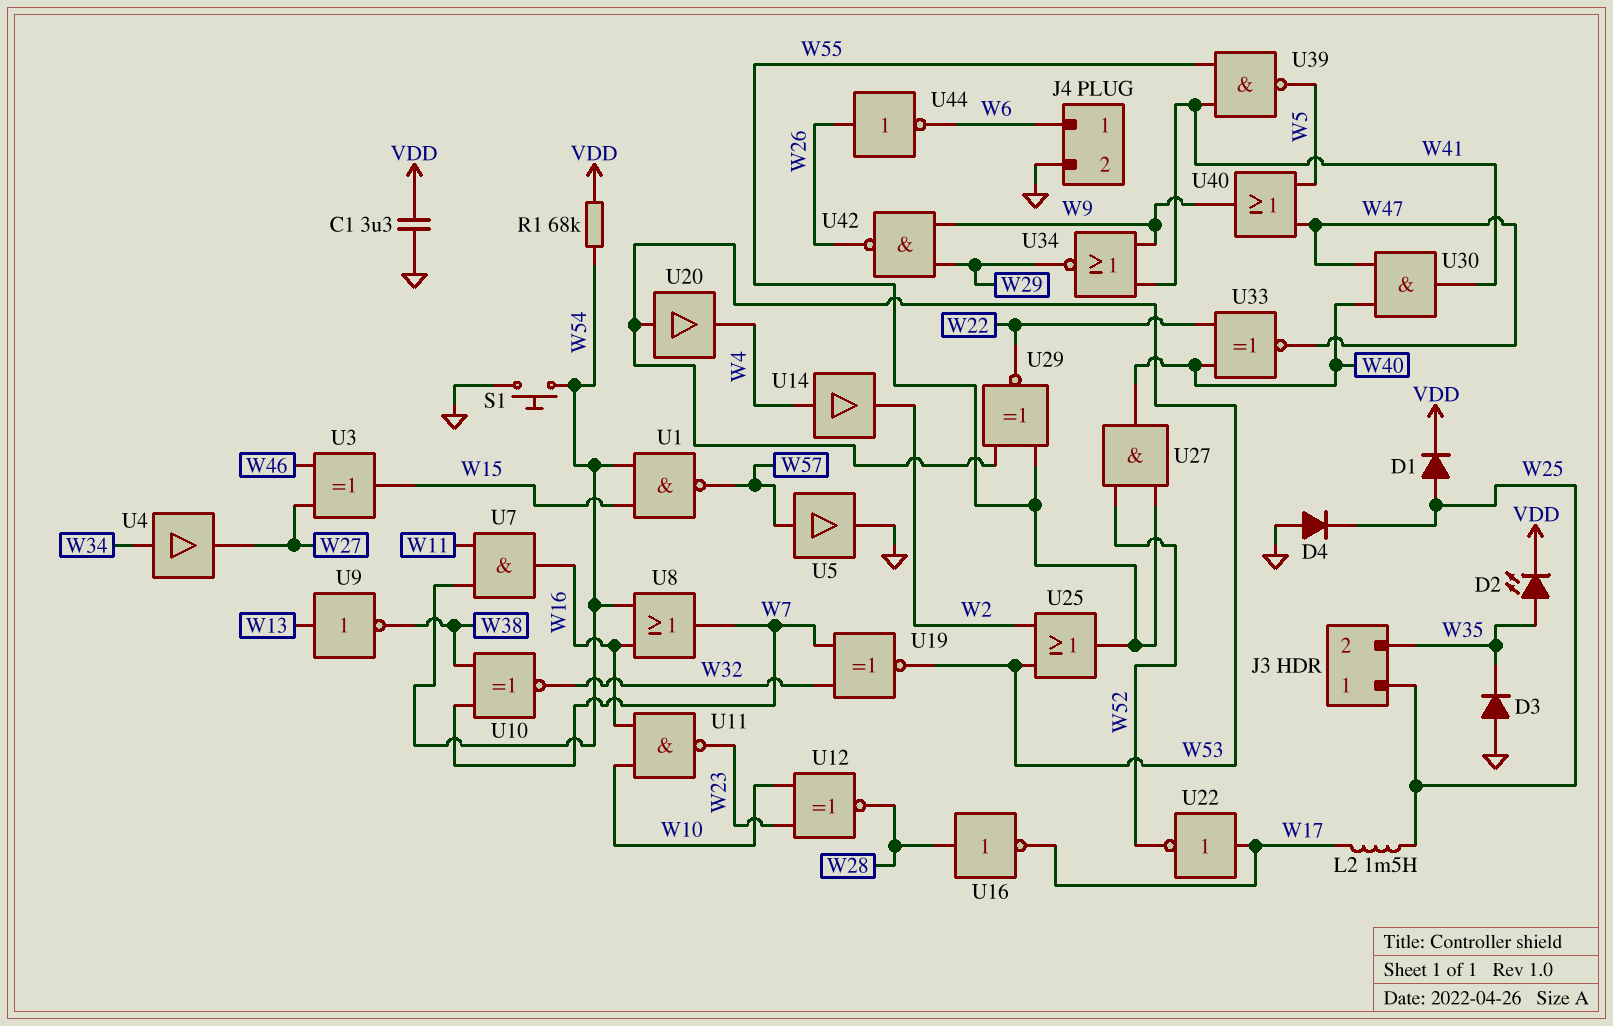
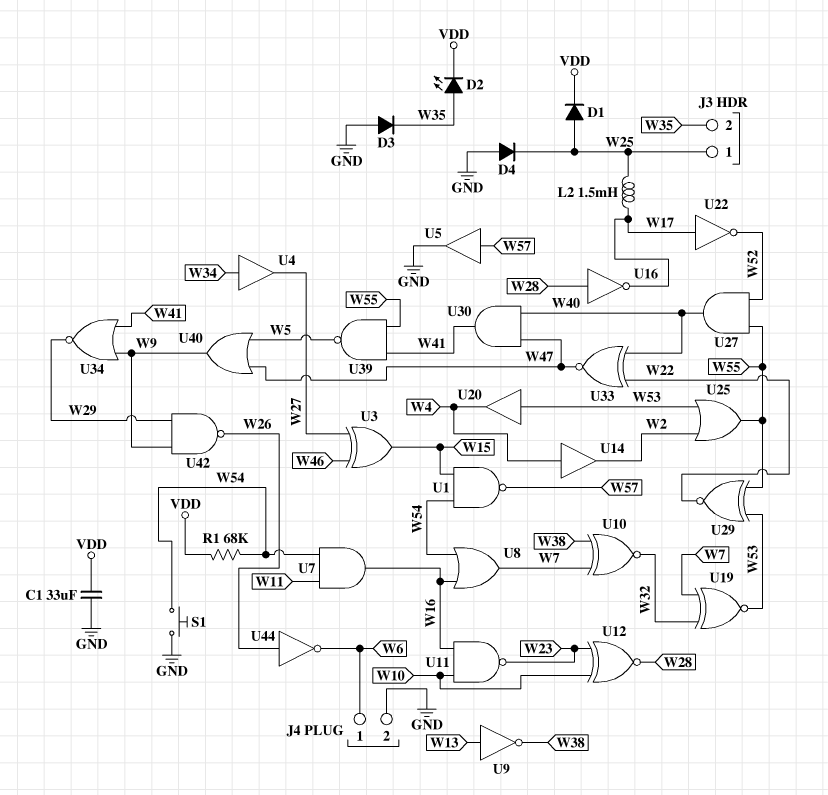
C1: 3.3uF (GND, VDD) -> 33uF (GND, VDD)

